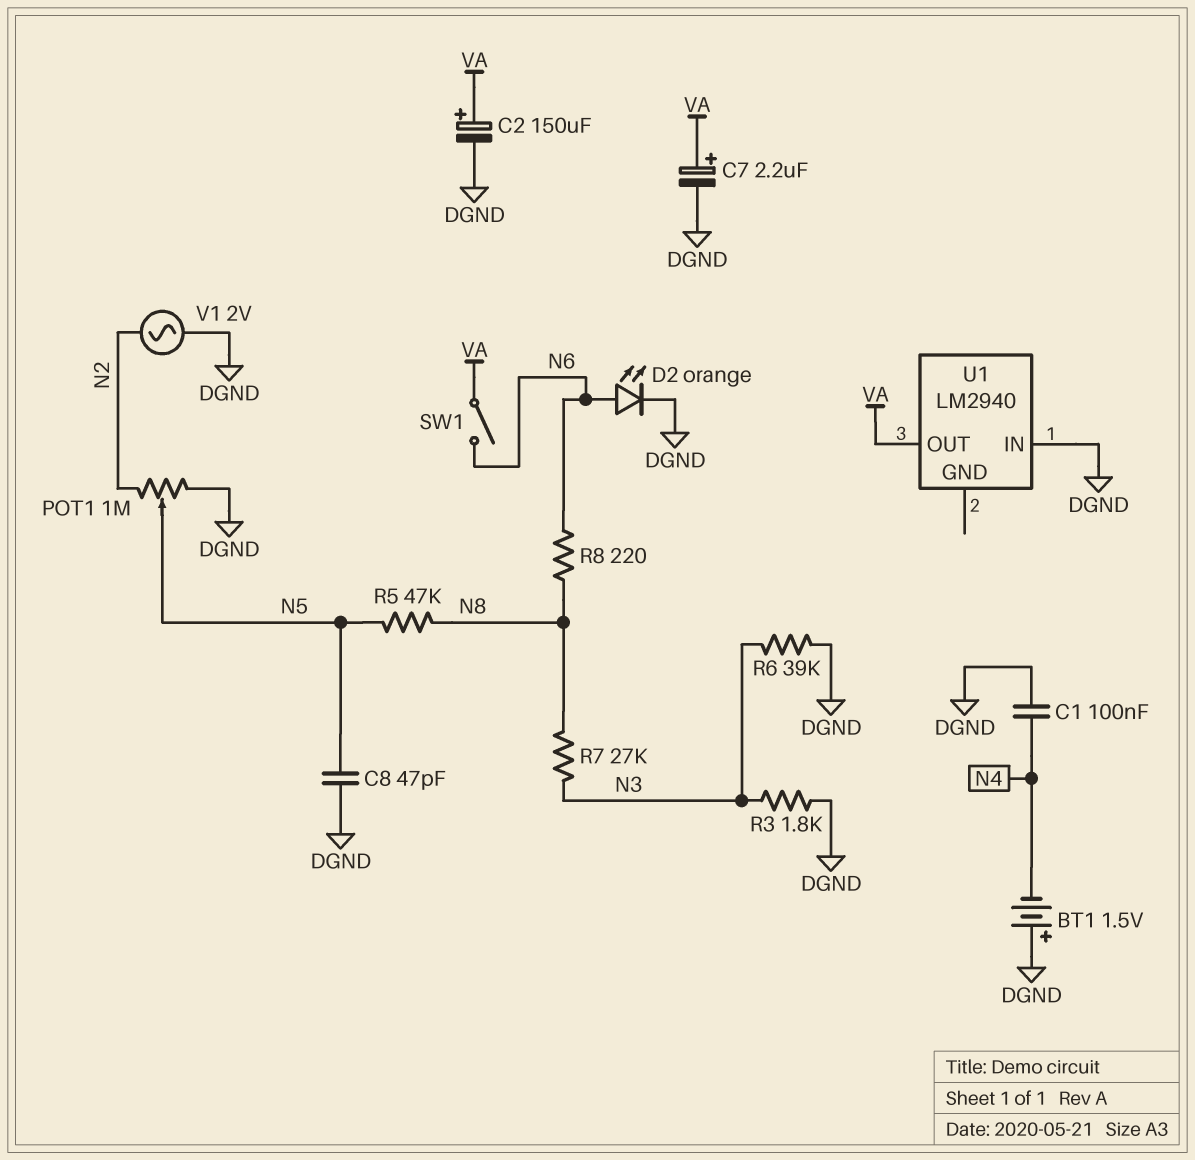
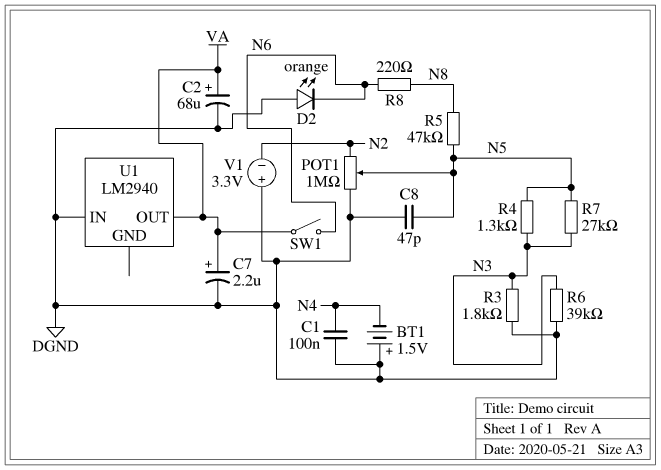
C2: 150uF (plus VA, minus DGND) -> 68uF (plus VA, minus DGND)
D2: LED orange (A N6, K DGND) -> LED orange (A DGND, K N6)
R4: none -> 1.3k (N3, N5)
R7: 27k (N3, N8) -> 27k (N3, N5)
V1: AC 2V (DGND, N2) -> 3.3V (plus DGND, minus N2)

